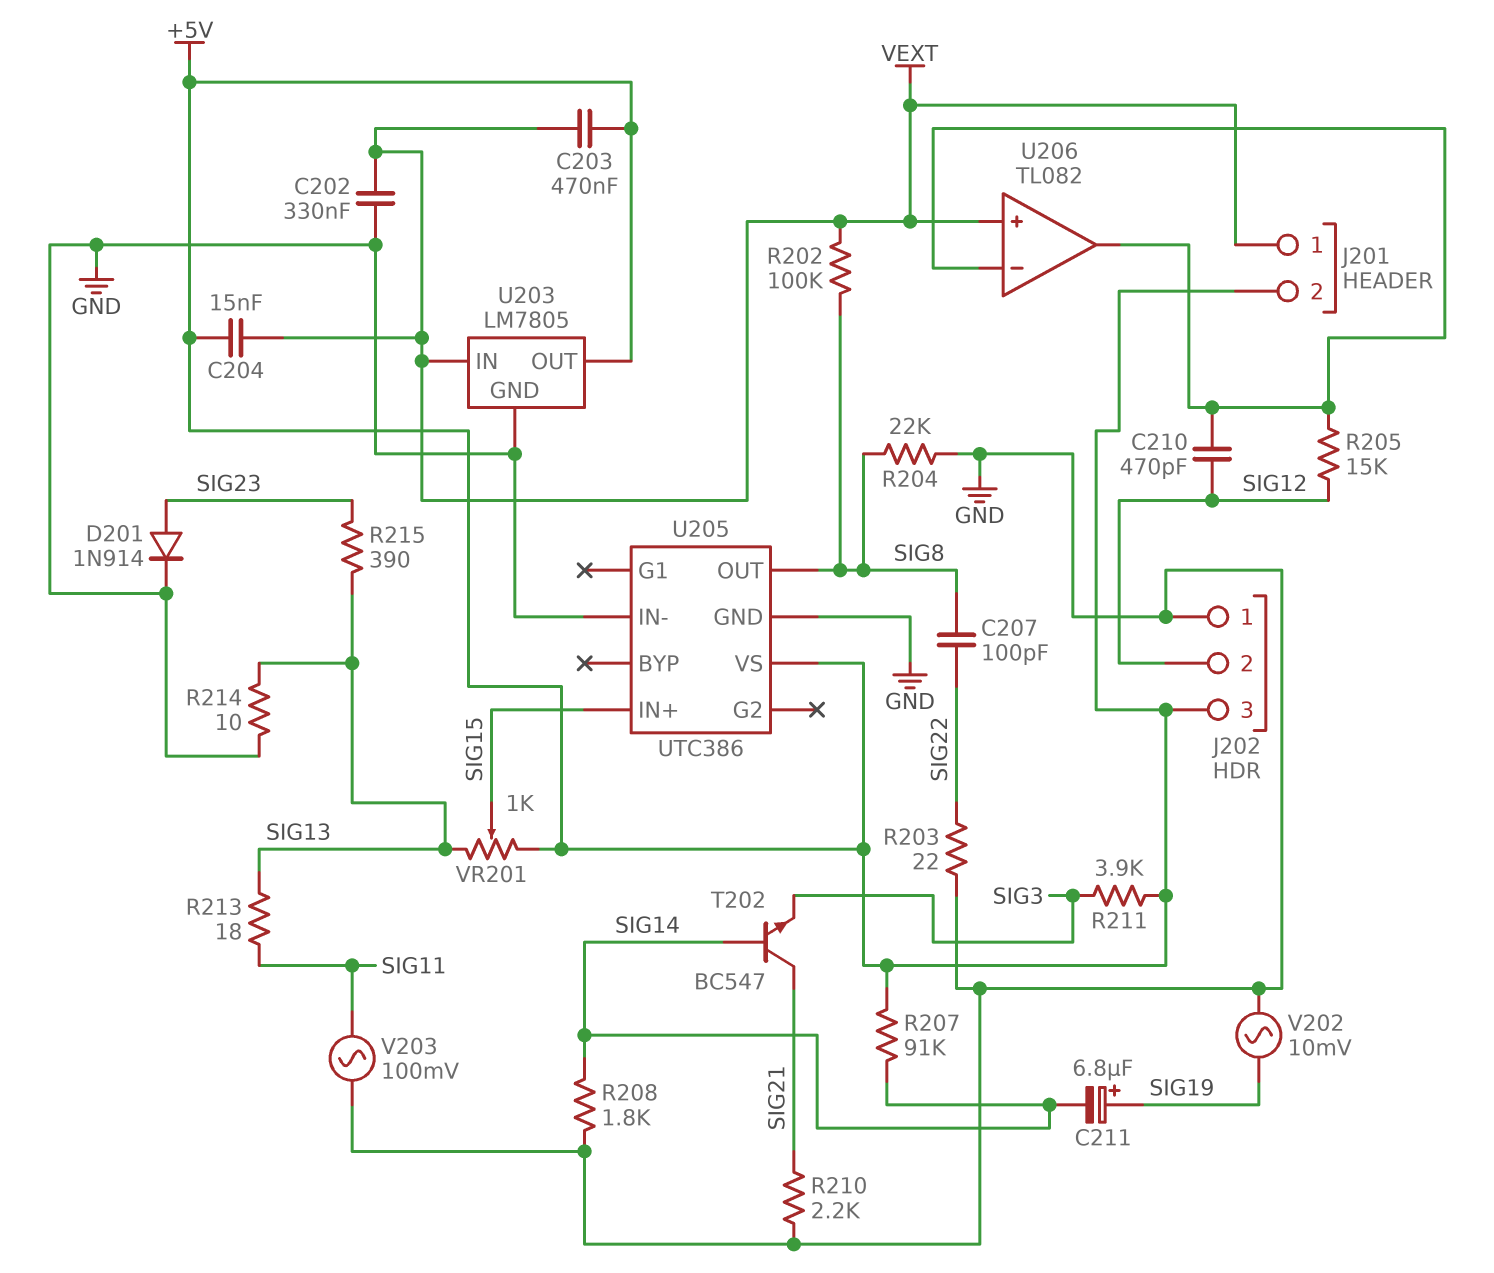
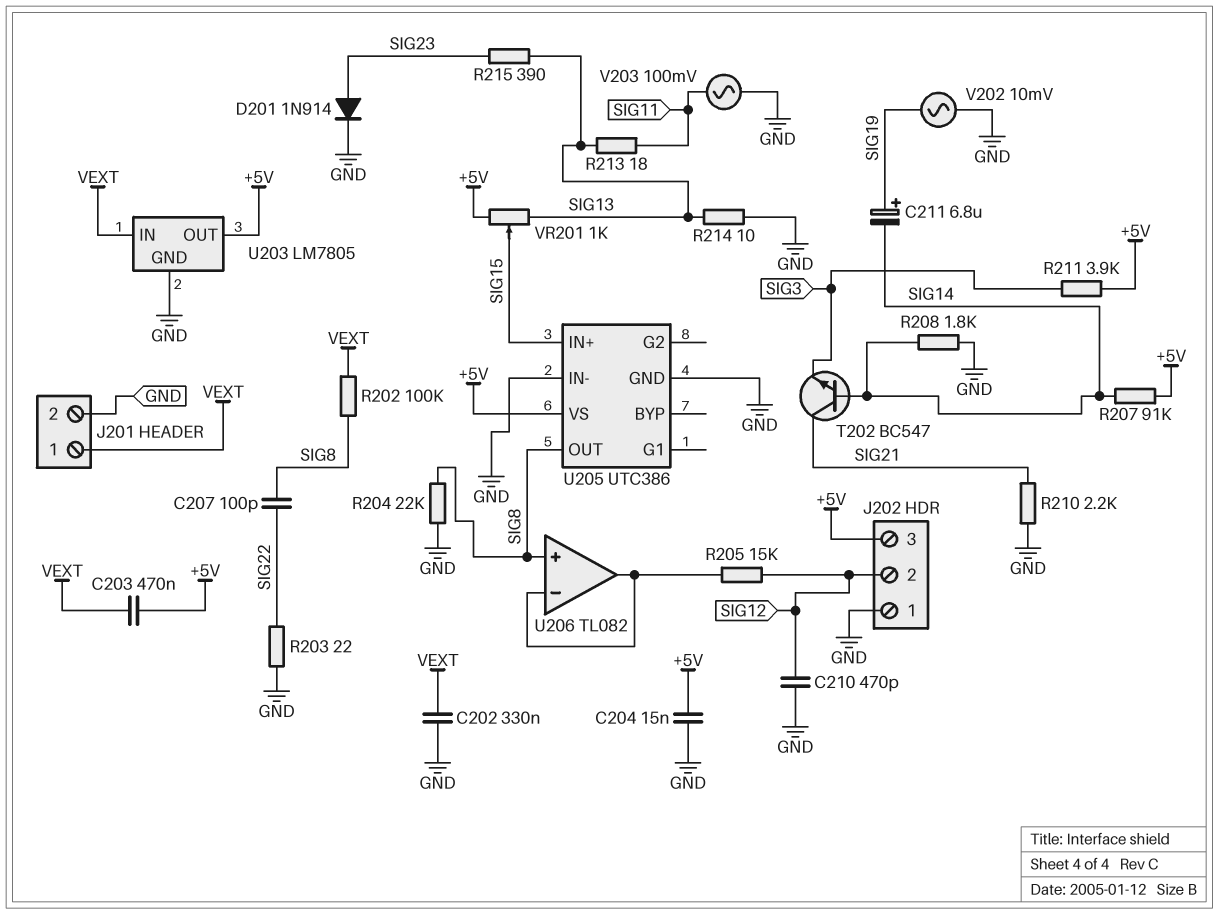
C204: 15nF (+5V, VEXT) -> 15nF (+5V, GND)
C210: 470pF (SIG12, U206/in-) -> 470pF (GND, SIG12)
J201 pin 2: +5V -> GND
U206 pin in+: VEXT -> SIG8

